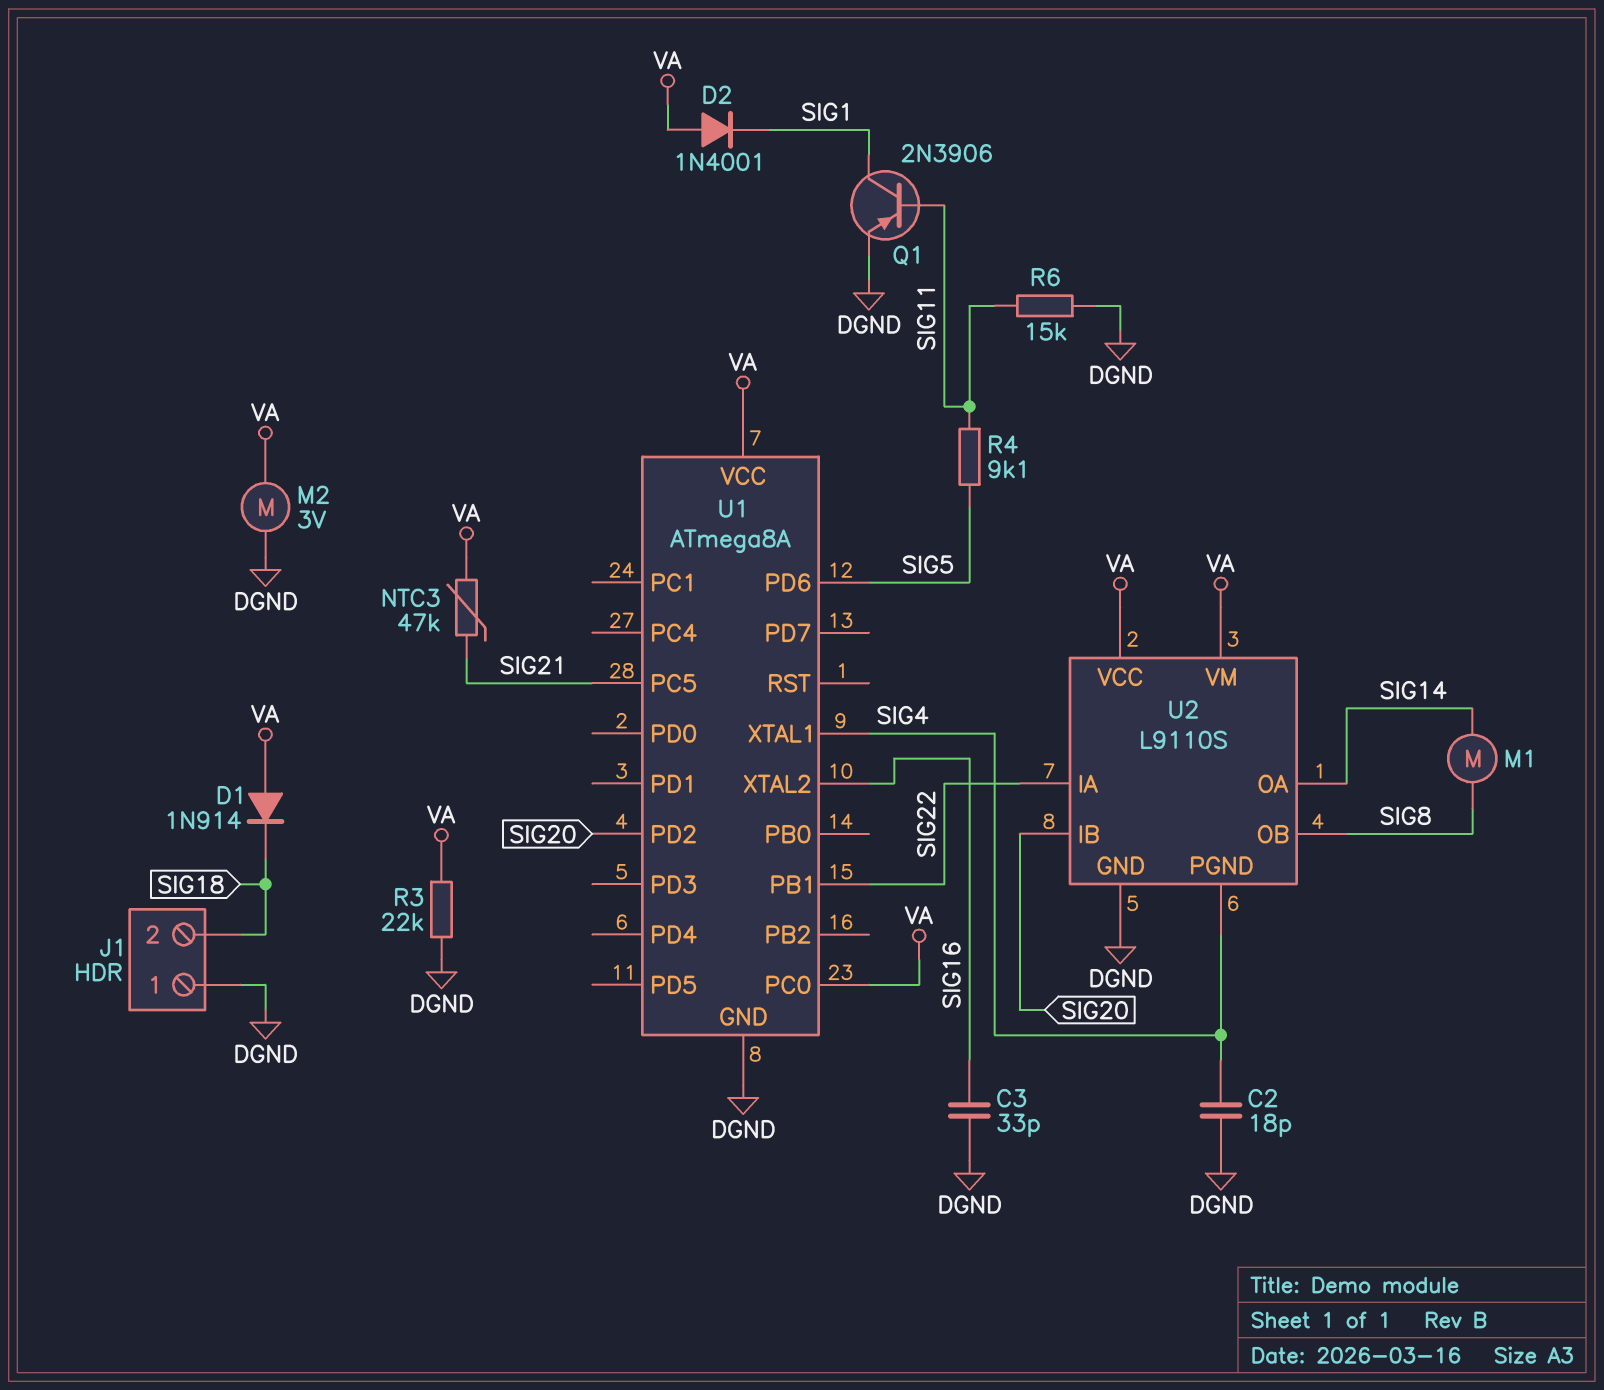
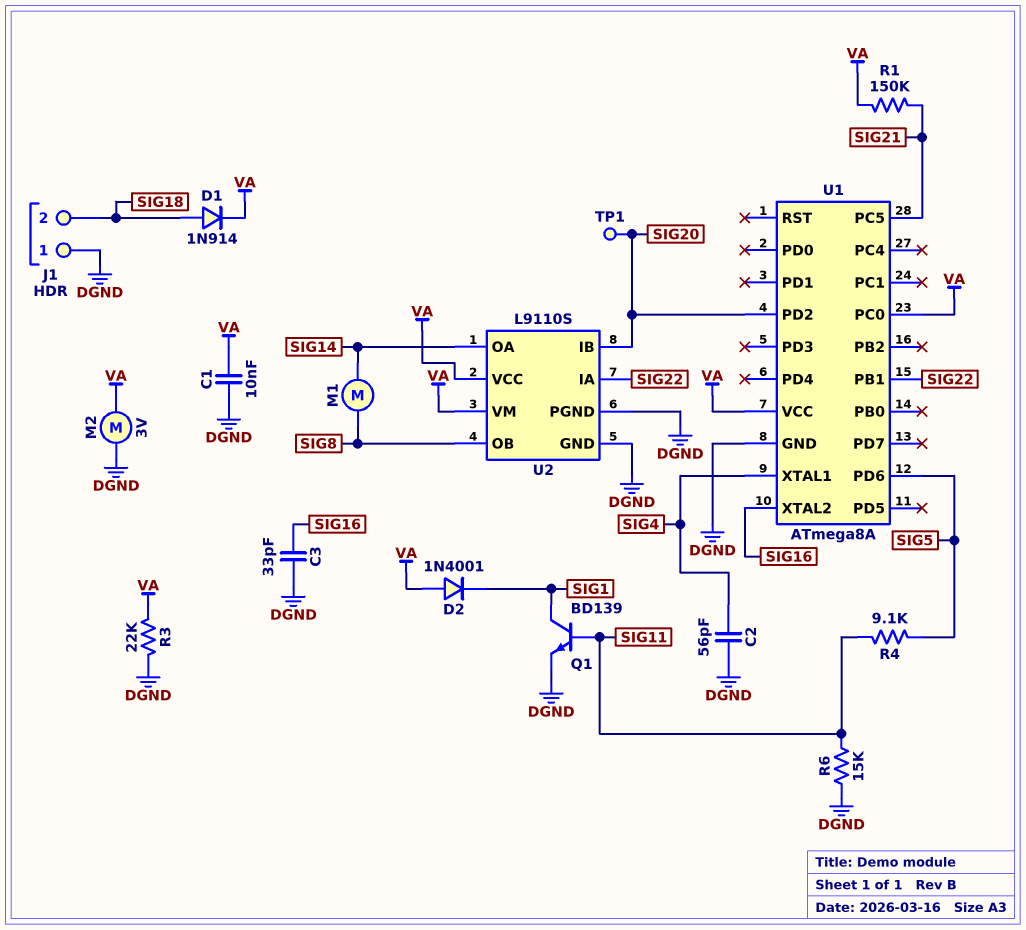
C1: none -> 10nF (DGND, VA)
C2: 18pF (DGND, SIG4) -> 56pF (DGND, SIG4)
D1: diode 1N914 (A VA, K SIG18) -> diode 1N914 (A SIG18, K VA)
NTC3: 47k (SIG21, VA) -> none
Q1: PNP 2N3906 (B SIG11, C SIG1, E DGND) -> NPN BD139 (B SIG11, C SIG1, E DGND)
R1: none -> 150k (SIG21, VA)
TP1: none -> test point (SIG20)
U2 pin PGND: SIG4 -> DGND

